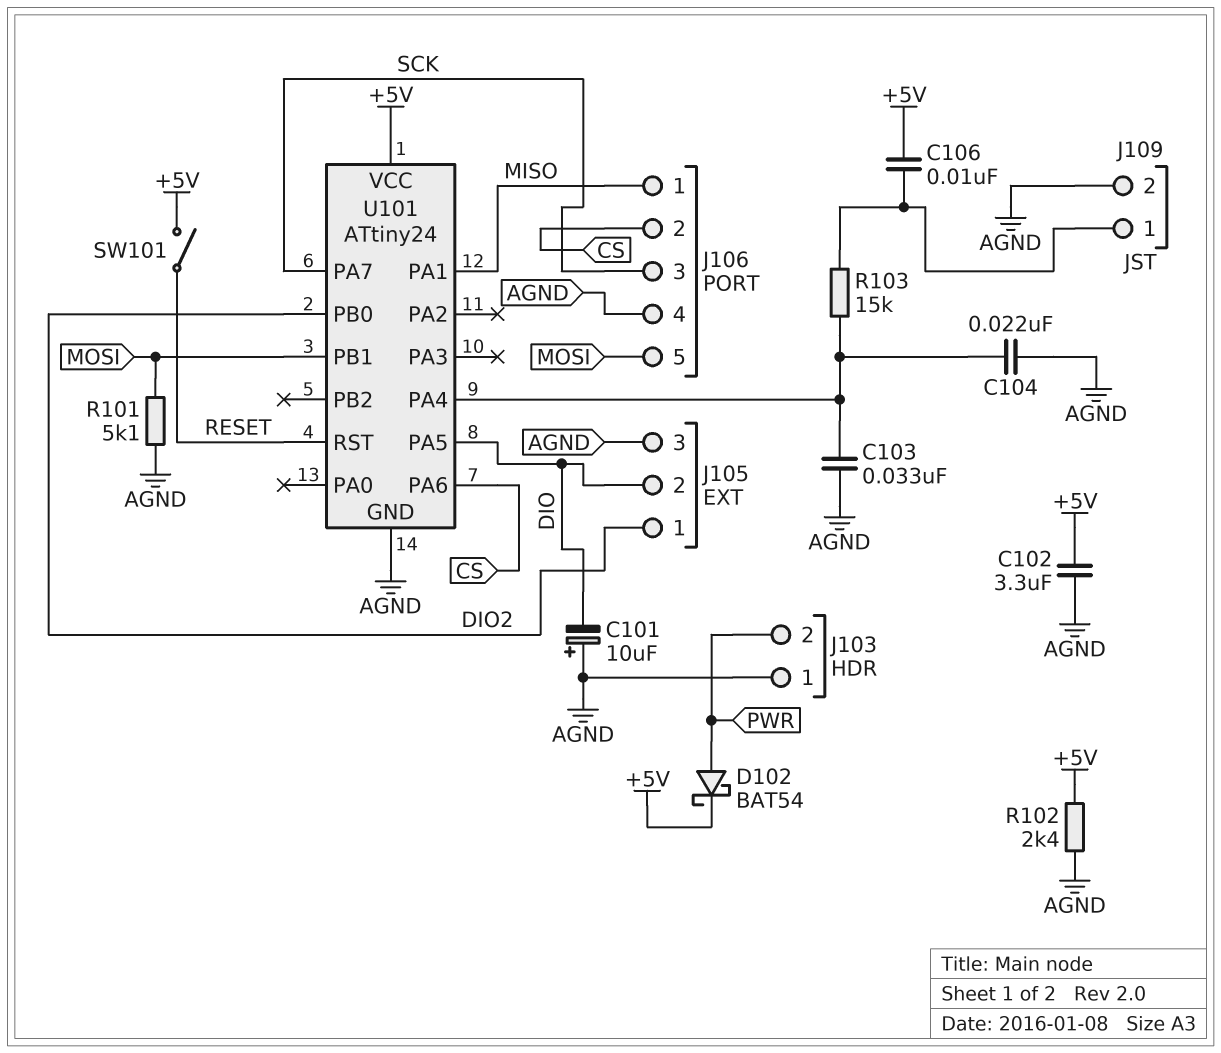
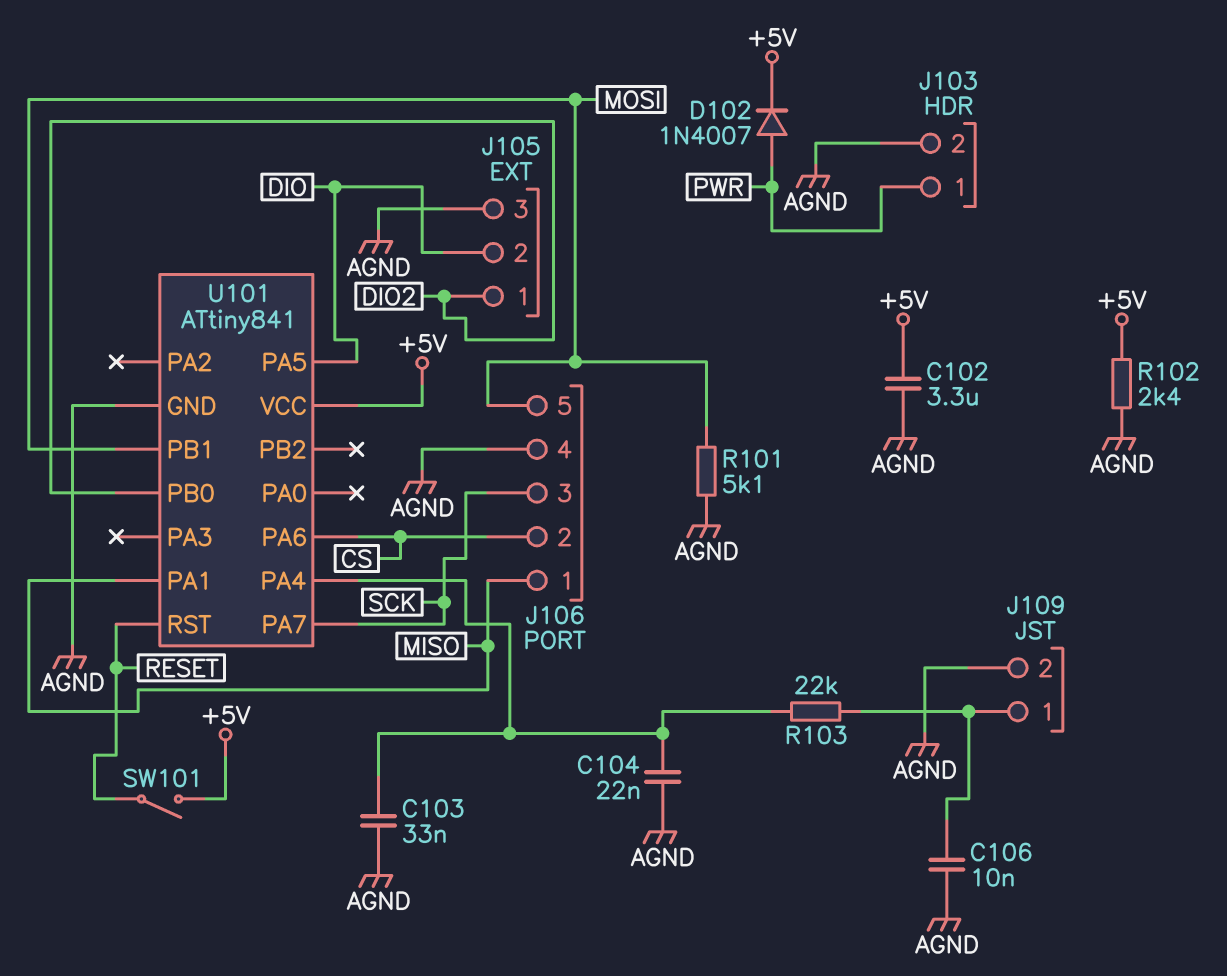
C101: 10uF (plus AGND, minus DIO) -> none
C106: 10nF (+5V, J109/1) -> 10nF (AGND, J109/1)
D102: schottky BAT54 (A PWR, K +5V) -> diode 1N4007 (A PWR, K +5V)
J103 pin 1: AGND -> PWR
J103 pin 2: PWR -> AGND
R103: 15k (J109/1, U101/PA4) -> 22k (J109/1, U101/PA4)
U101: ATtiny24 -> ATtiny841

